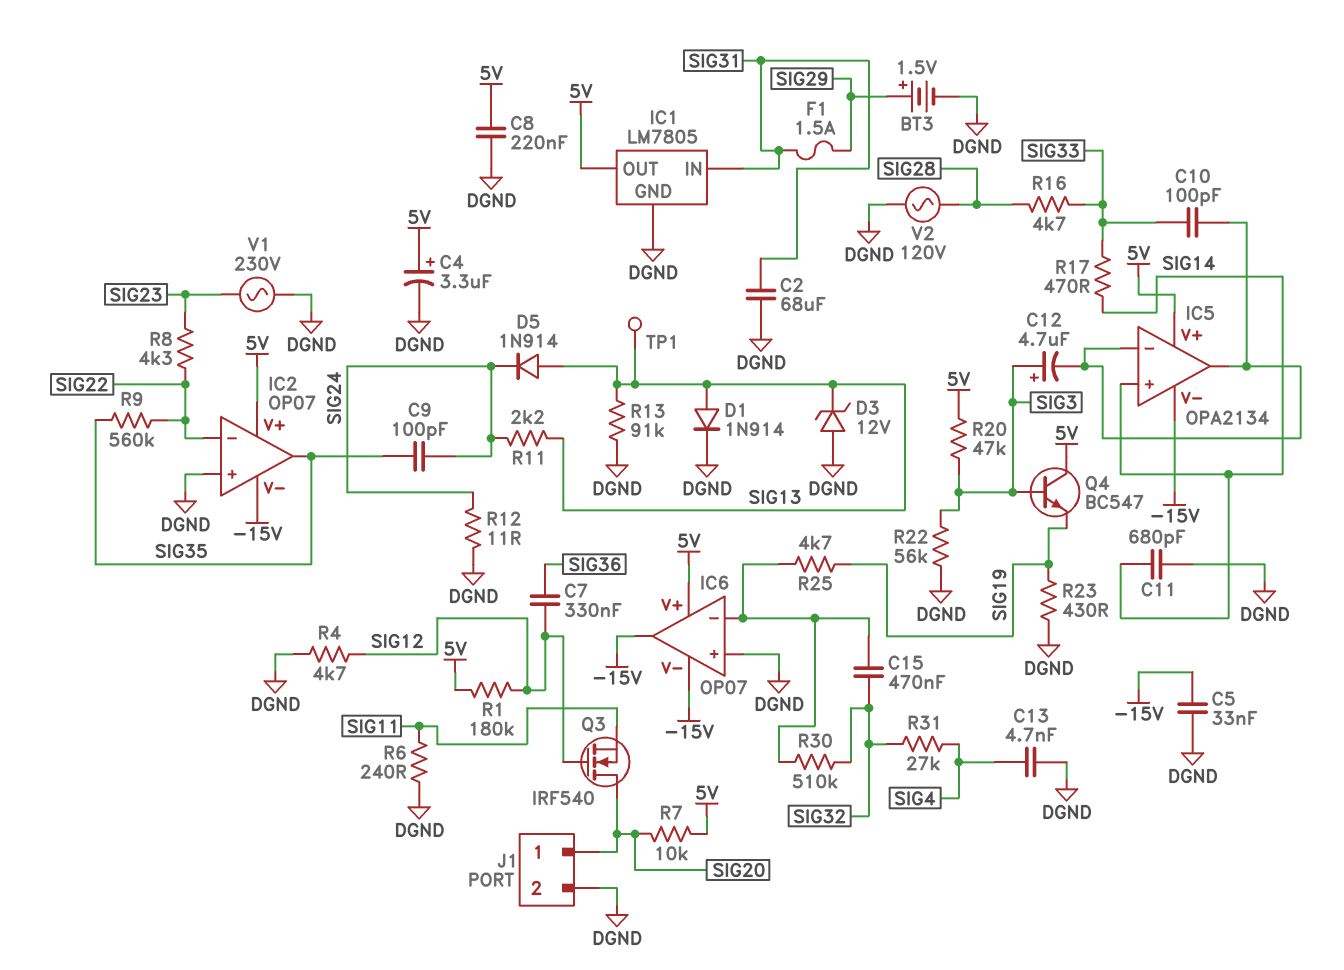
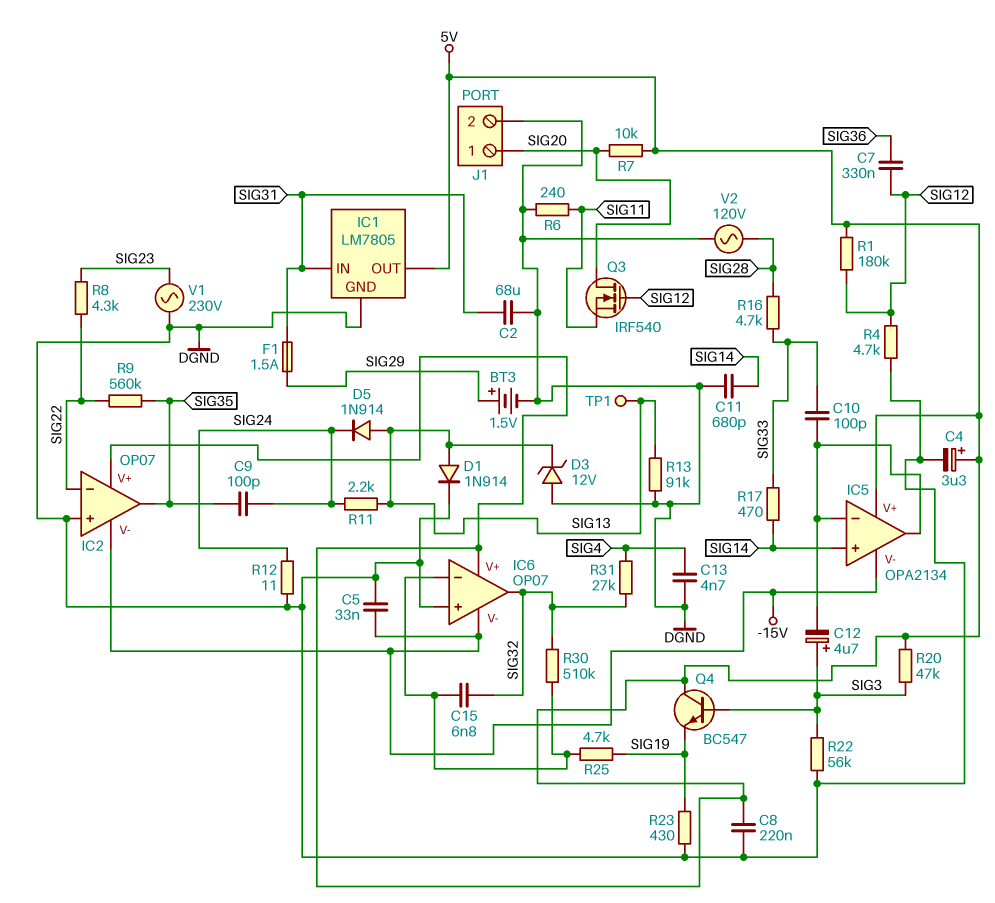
C15: 470nF (IC6/in-, SIG32) -> 6.8nF (IC6/in-, SIG32)
IC6 pin out: -15V -> SIG32

